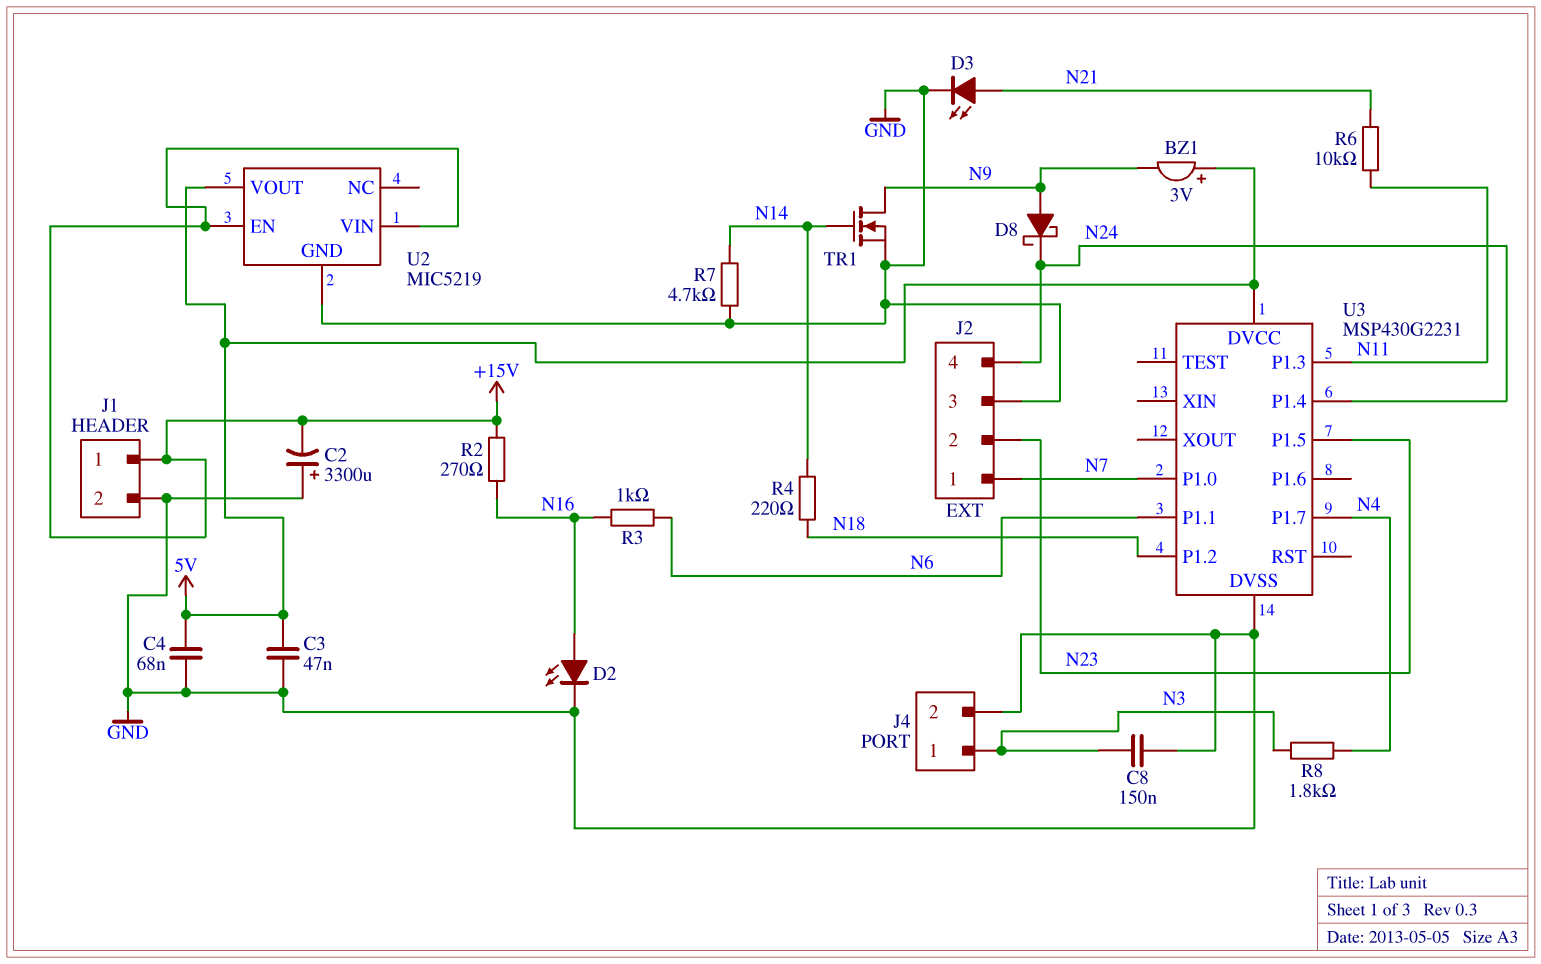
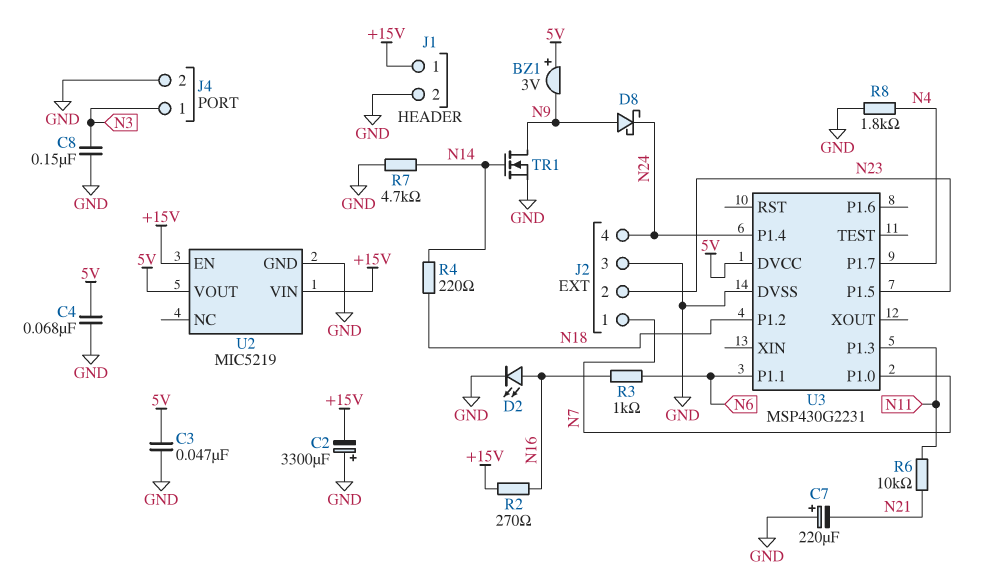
C7: none -> 220uF (plus GND, minus N21)
D3: LED (A N21, K GND) -> none
R8: 1.8k (N3, N4) -> 1.8k (GND, N4)

